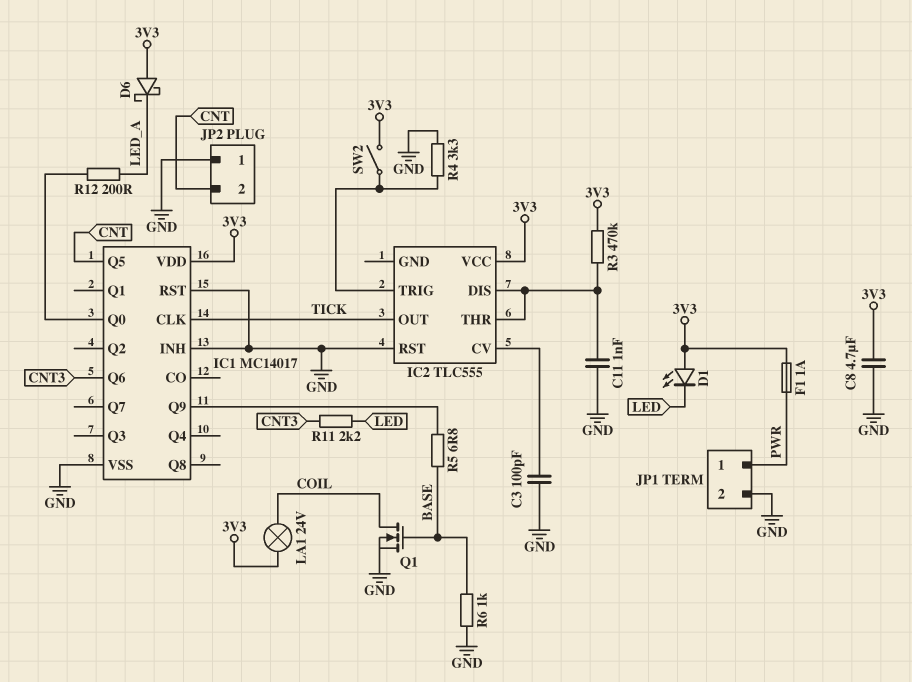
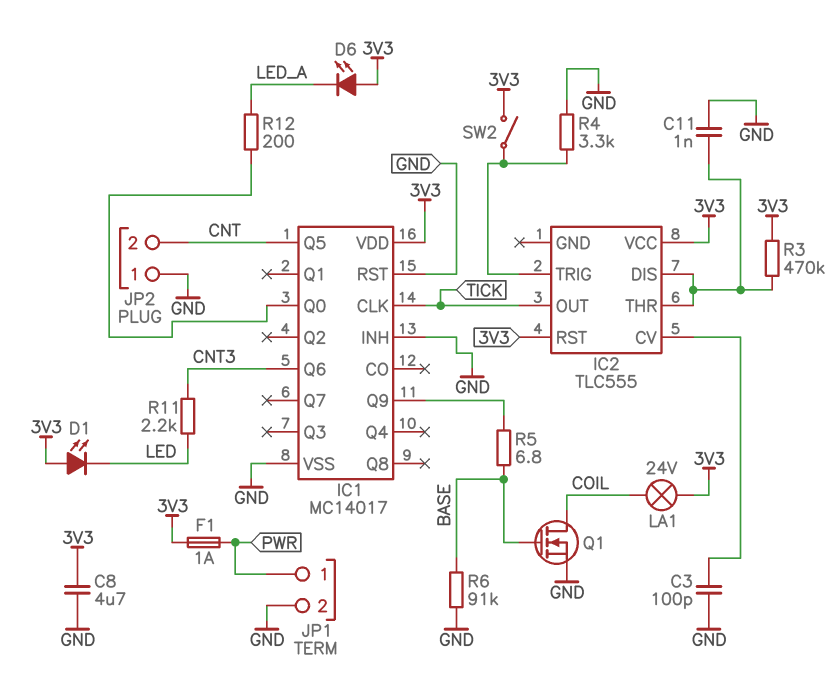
D6: schottky (A 3V3, K LED_A) -> LED (A 3V3, K LED_A)
IC2 pin RST: GND -> 3V3
R6: 1k (BASE, GND) -> 91k (BASE, GND)

